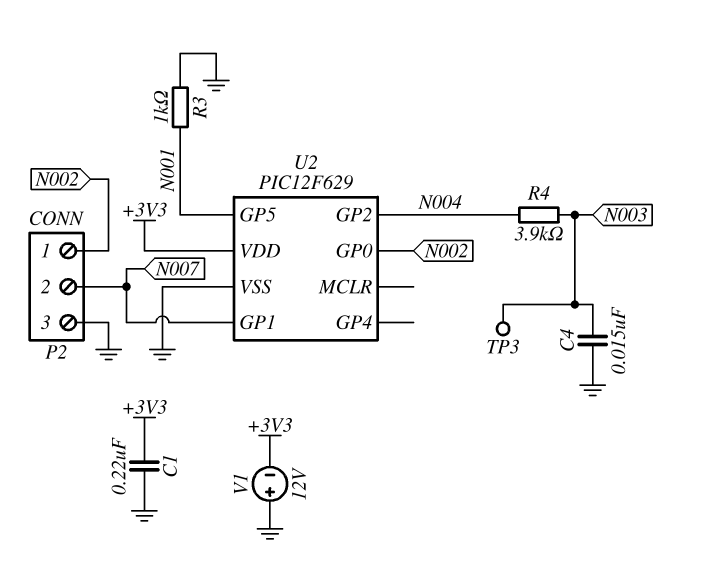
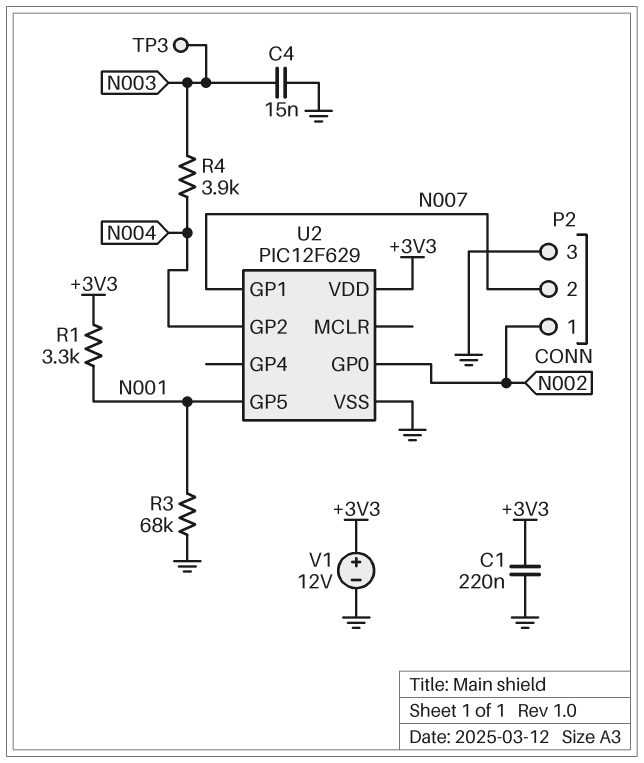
R1: none -> 3.3k (+3V3, N001)
R3: 1k (GND, N001) -> 68k (GND, N001)
V1: 12V (plus GND, minus +3V3) -> 12V (plus +3V3, minus GND)

